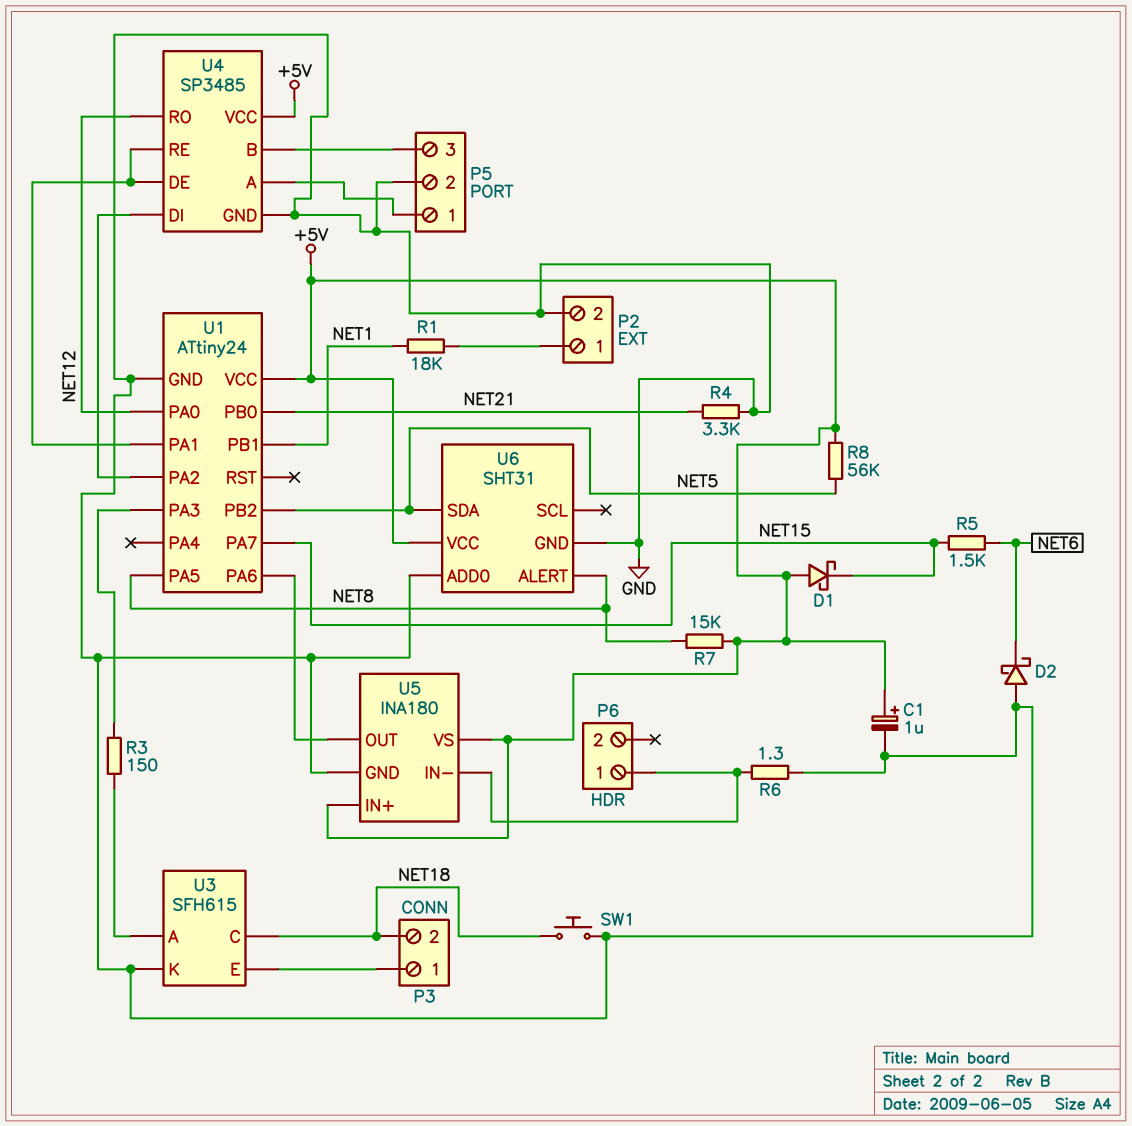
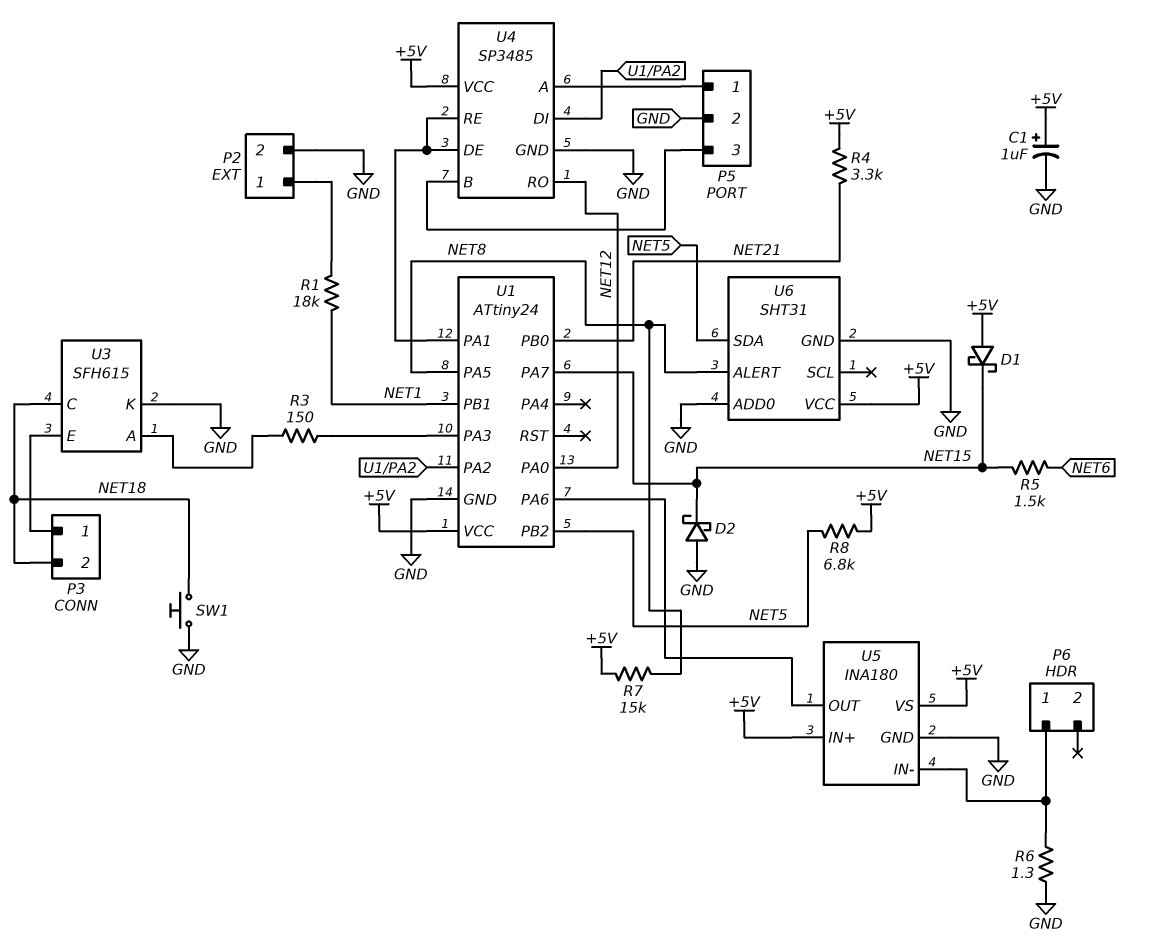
D2: schottky (A GND, K NET6) -> schottky (A GND, K NET15)
R4: 3.3k (GND, NET21) -> 3.3k (+5V, NET21)
R8: 56k (+5V, NET5) -> 6.8k (+5V, NET5)

